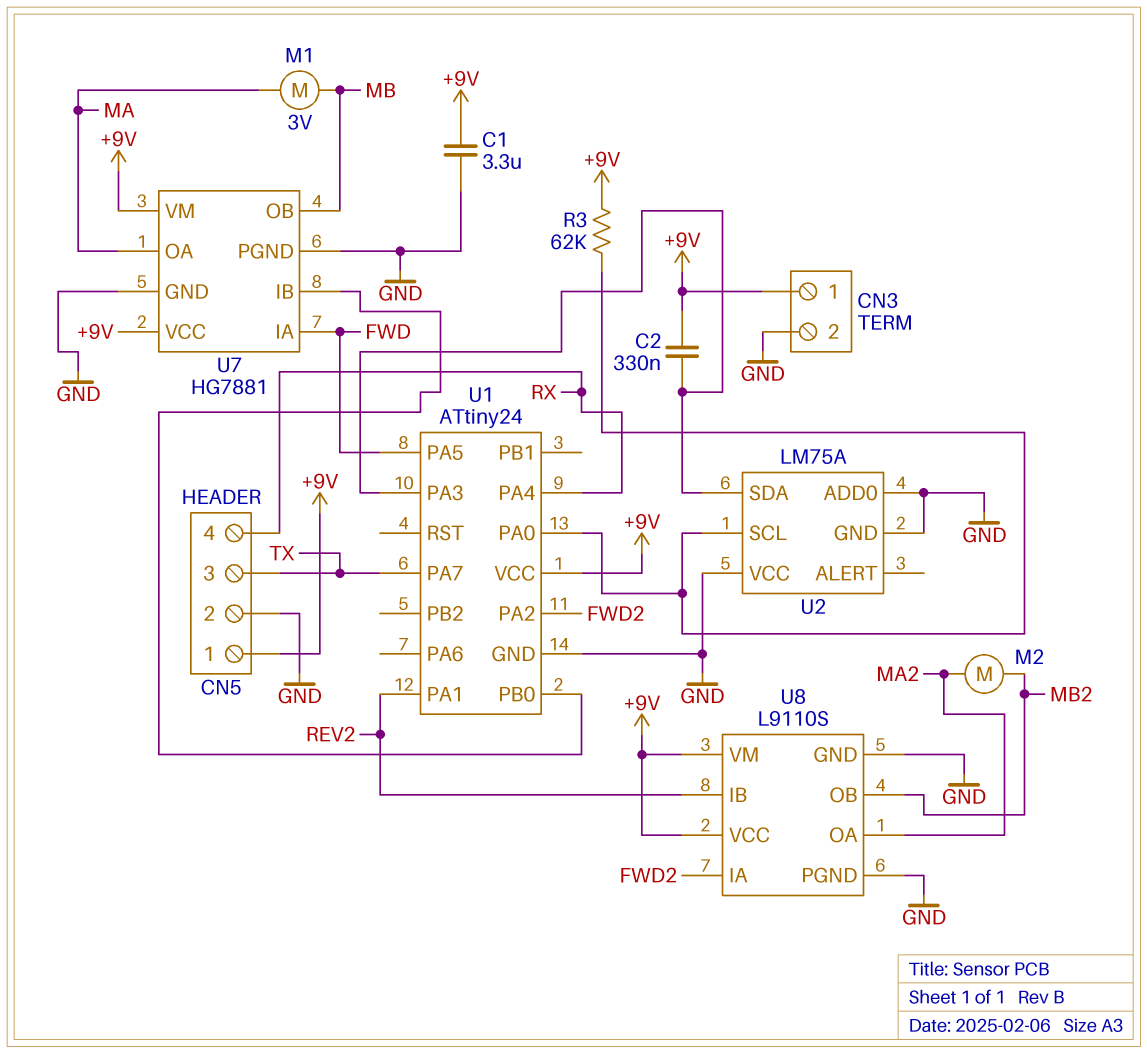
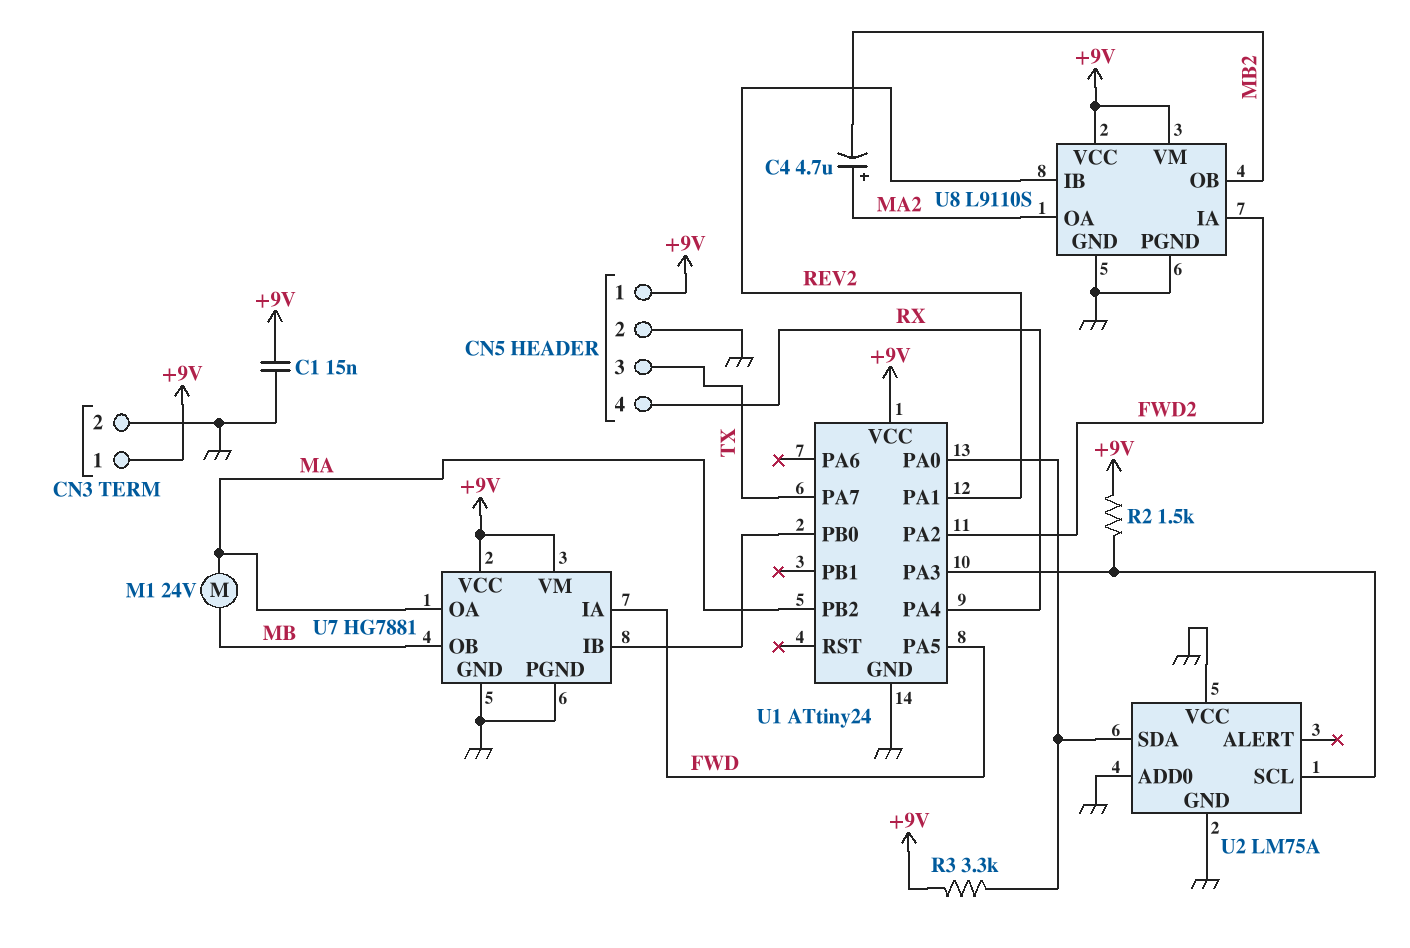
C1: 3.3uF (+9V, GND) -> 15nF (+9V, GND)
C2: 330nF (+9V, U1/PA3) -> none
C4: none -> 4.7uF (plus MA2, minus MB2)
M1: motor 3V (MA, MB) -> motor 24V (MA, MB)
M2: motor (MA2, MB2) -> none
R2: none -> 1.5k (+9V, U1/PA3)
R3: 62k (+9V, U1/PA0) -> 3.3k (+9V, U1/PA0)
U1 pin PB2: none -> MA
U2 pin SCL: U1/PA0 -> U1/PA3
U2 pin SDA: U1/PA3 -> U1/PA0

